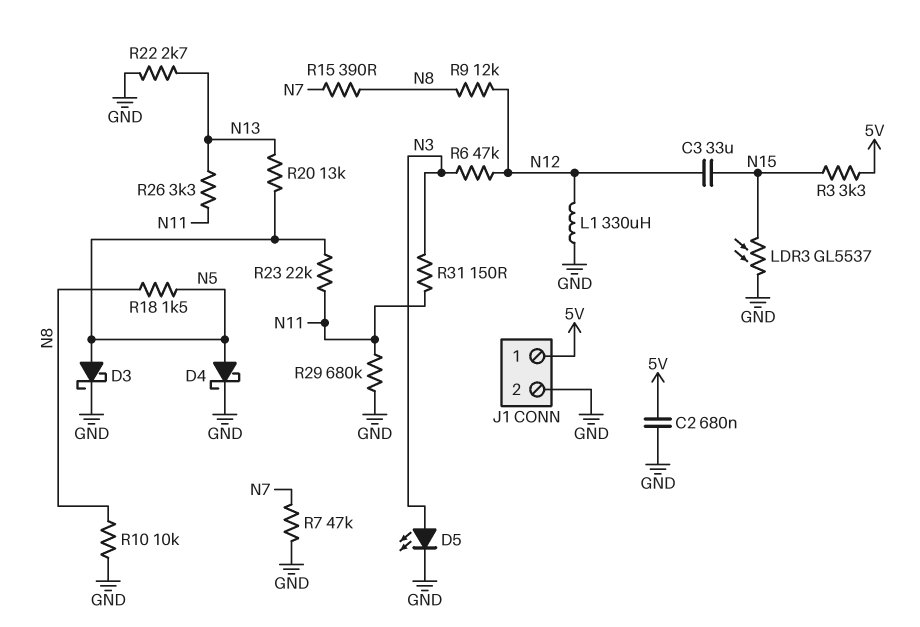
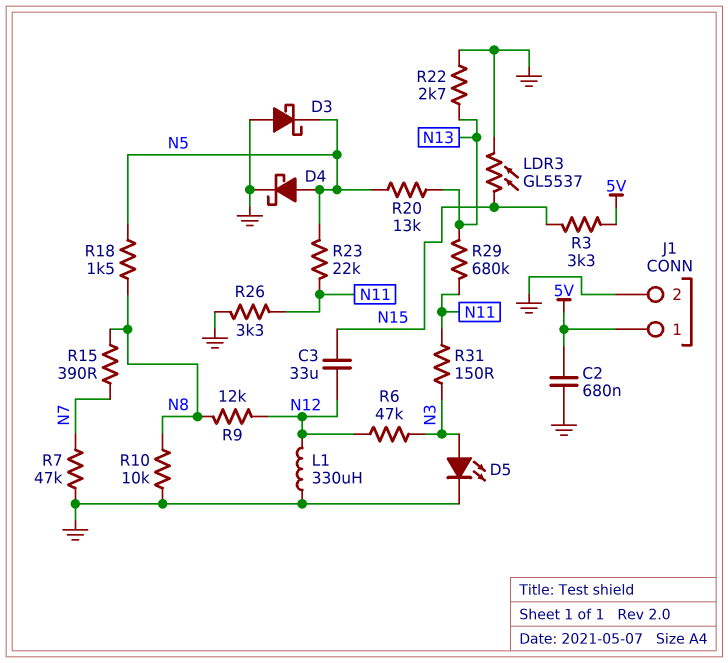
D3: schottky (A N5, K GND) -> schottky (A GND, K N5)
R26: 3.3k (N11, N13) -> 3.3k (GND, N11)
R29: 680k (GND, N11) -> 680k (N11, N13)

